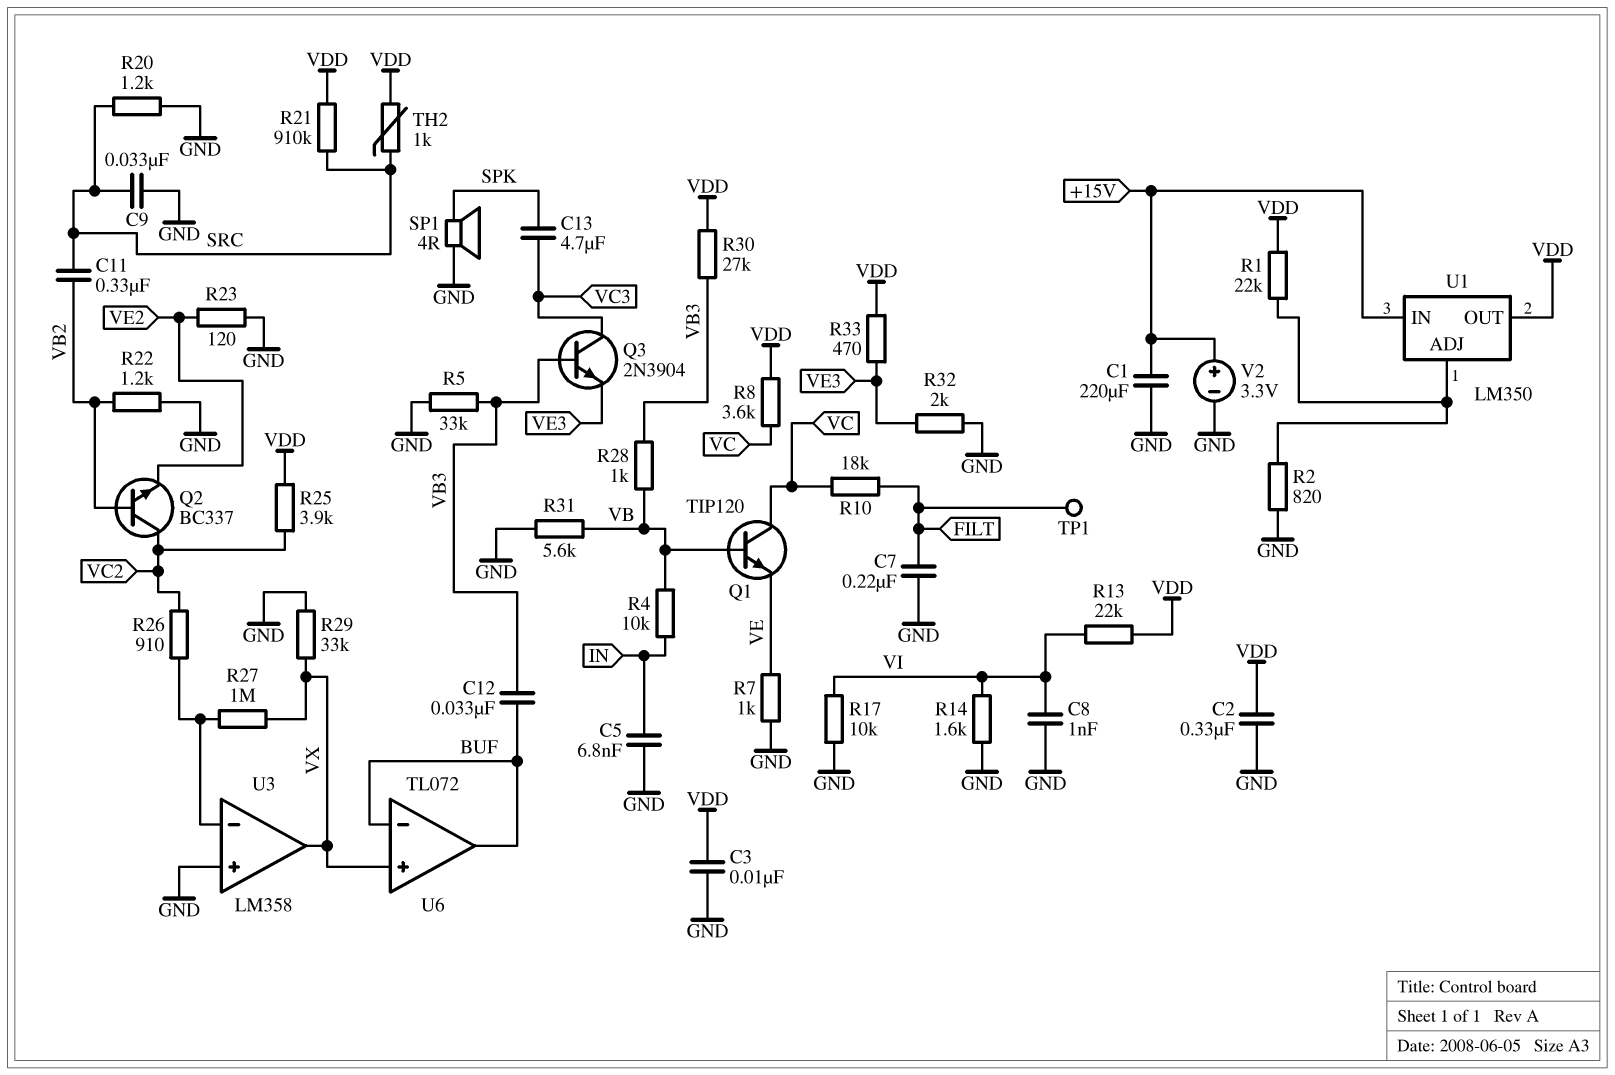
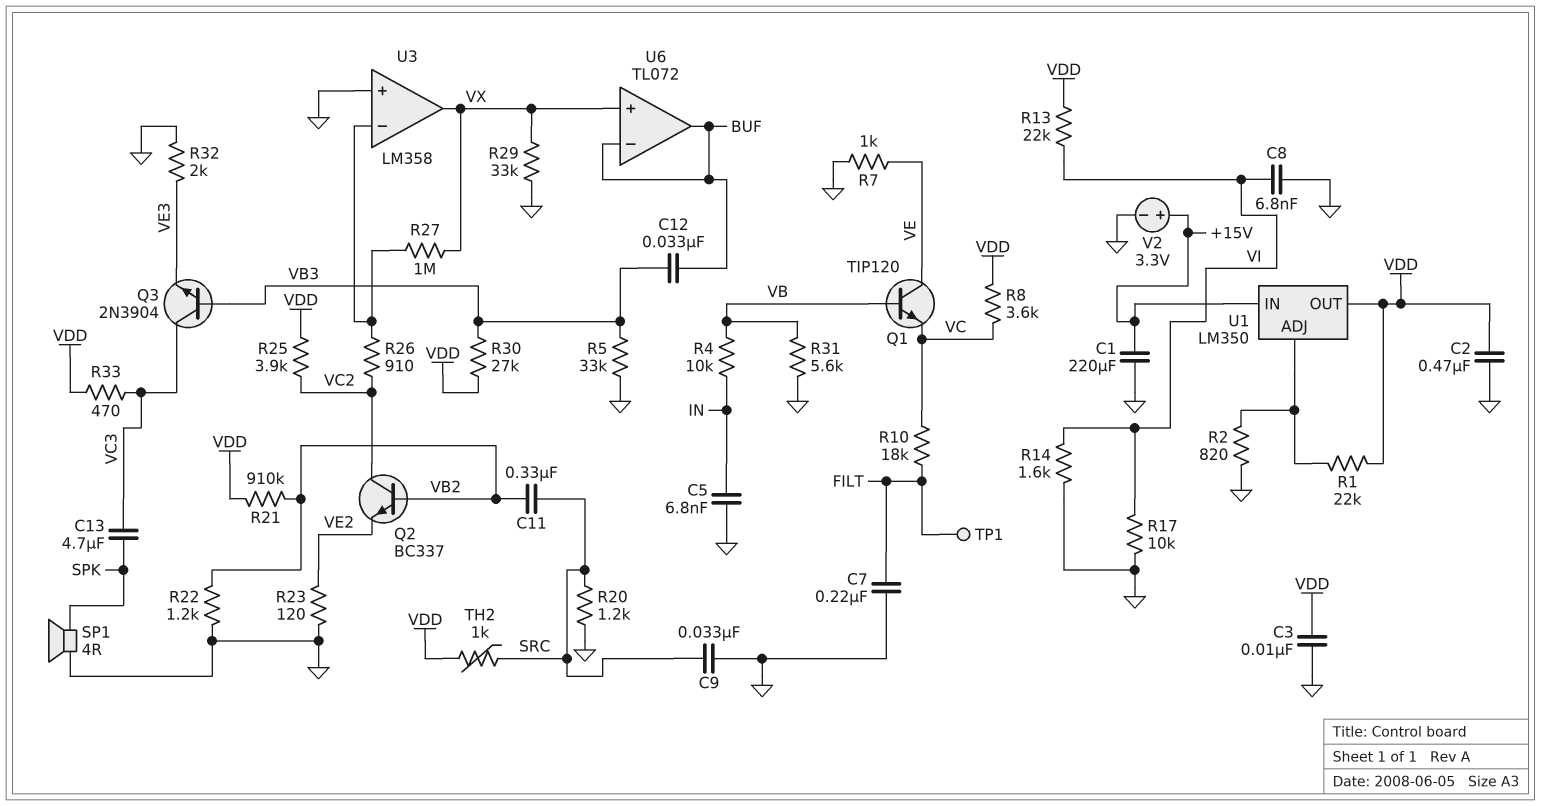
C2: 330nF (GND, VDD) -> 470nF (GND, VDD)
C8: 1nF (GND, VI) -> 6.8nF (GND, VI)
Q1: NPN TIP120 (B VB, C VC, E VE) -> NPN TIP120 (B VB, C VE, E VC)
R21: 910k (SRC, VDD) -> 910k (VB2, VDD)
R28: 1k (VB, VB3) -> none
R33: 470 (VDD, VE3) -> 470 (VC3, VDD)

